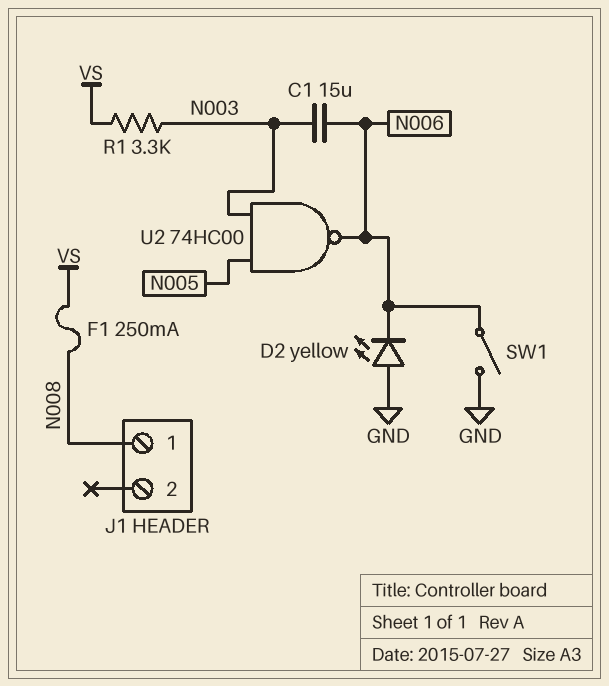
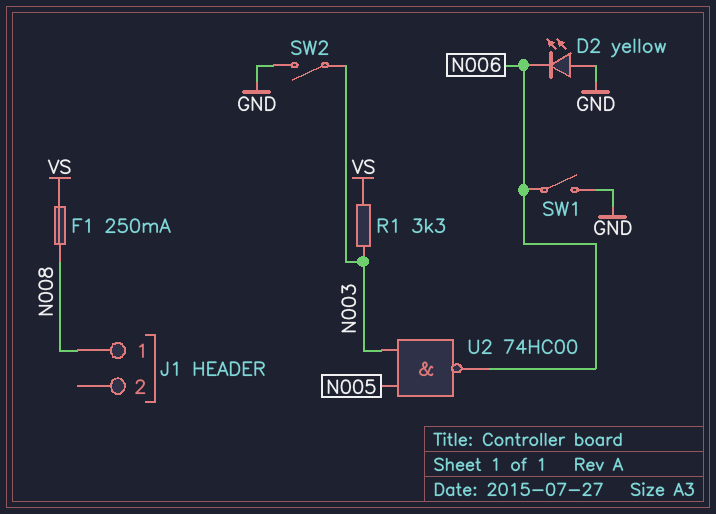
C1: 15uF (N003, N006) -> none
SW2: none -> switch (GND, N003)

